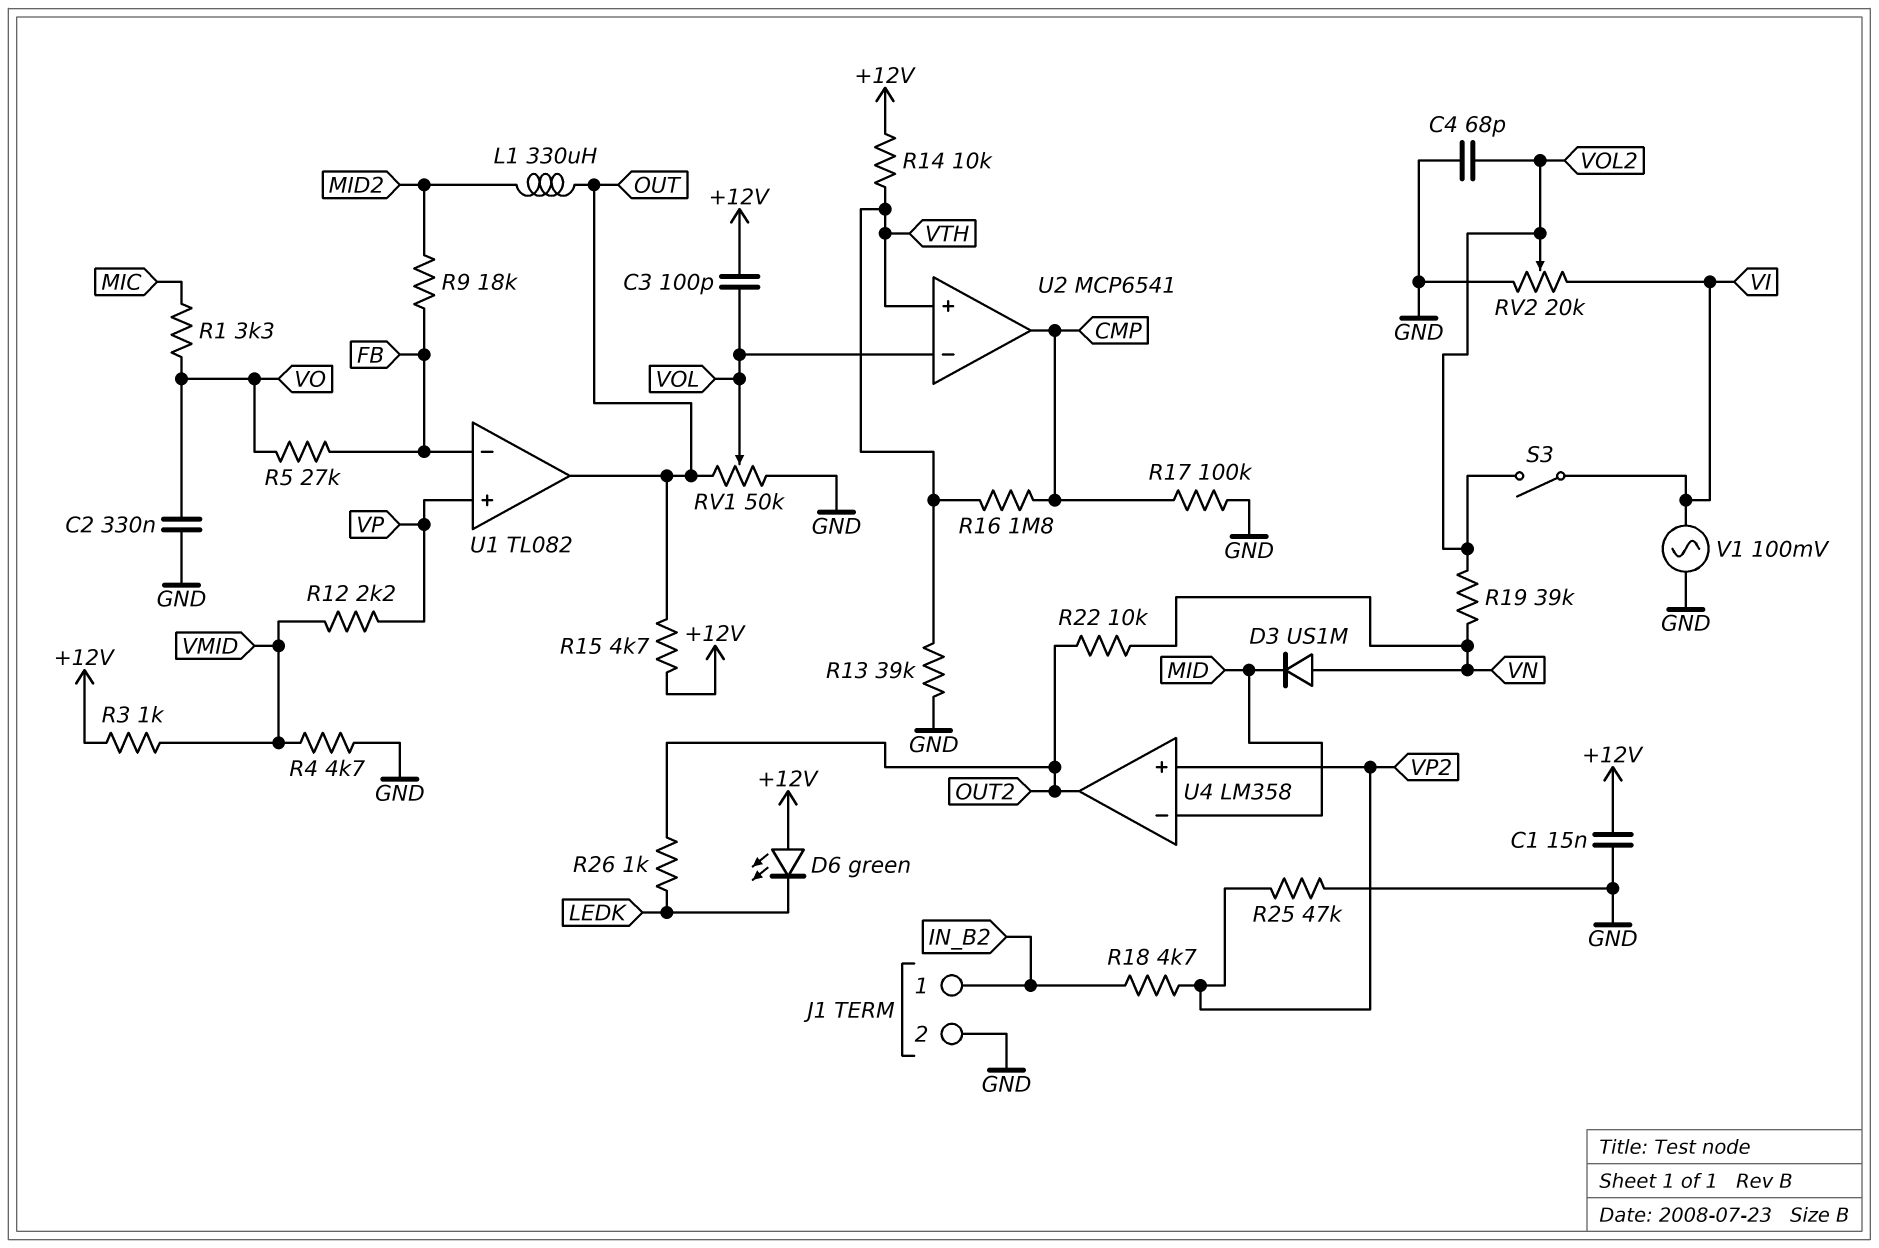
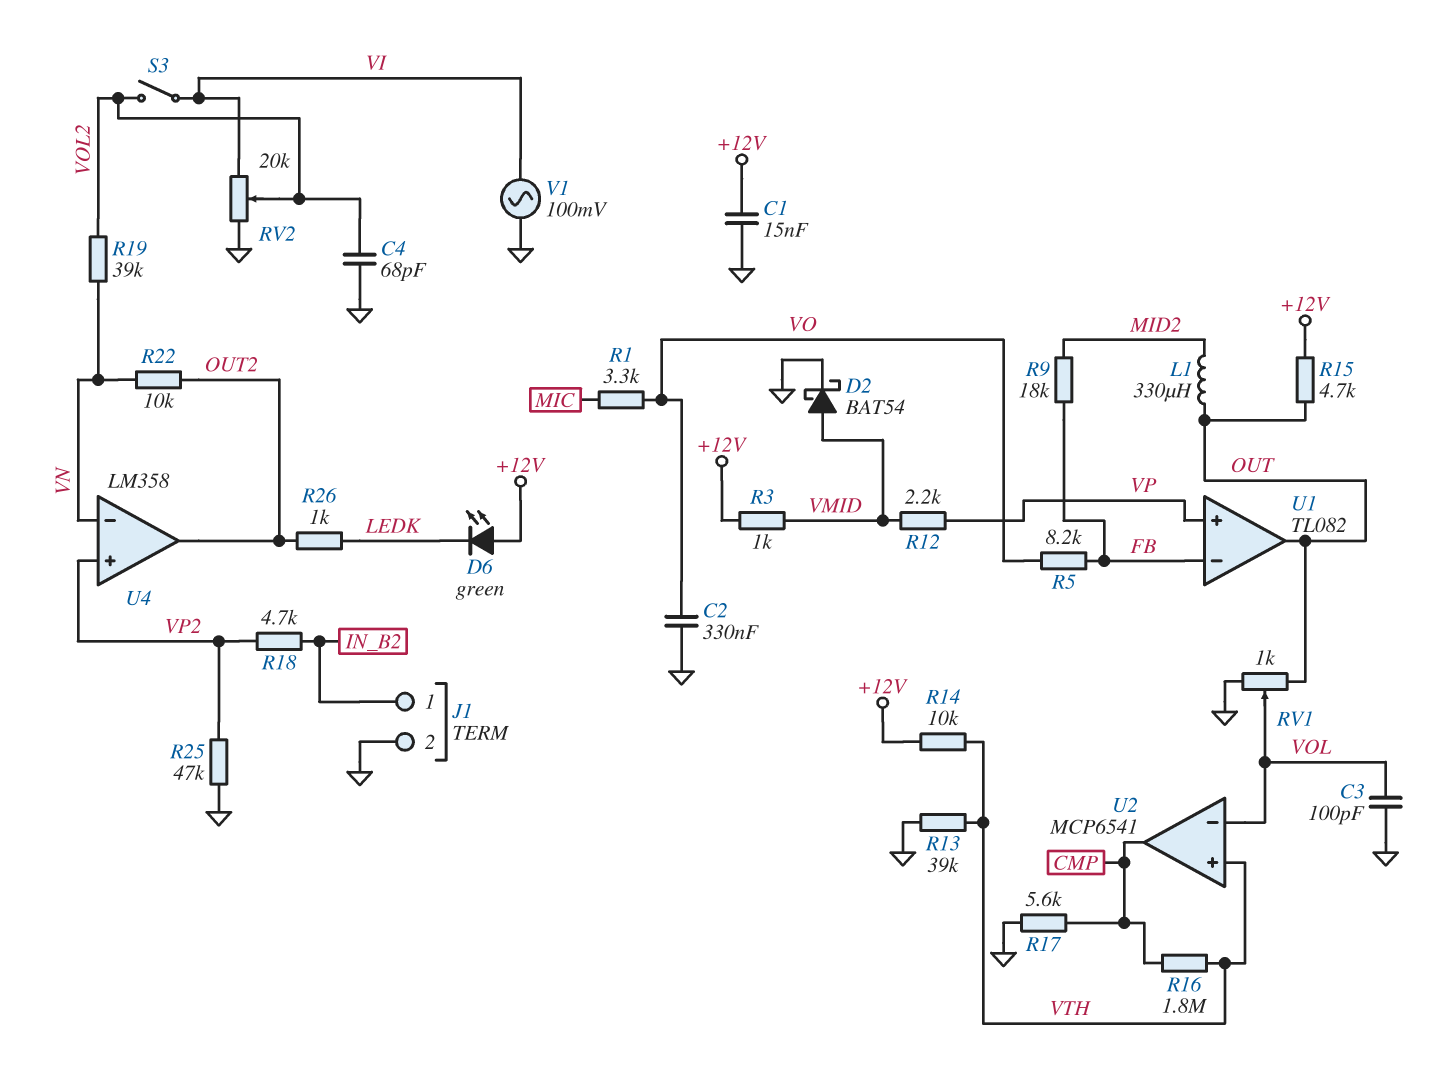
C3: 100pF (+12V, VOL) -> 100pF (GND, VOL)
D2: none -> schottky BAT54 (A VMID, K GND)
D3: diode US1M (A VN, K MID) -> none
R4: 4.7k (GND, VMID) -> none
R5: 27k (FB, VO) -> 8.2k (FB, VO)
R17: 100k (CMP, GND) -> 5.6k (CMP, GND)
RV1: 50k (GND, OUT, wiper VOL) -> 1k (GND, OUT, wiper VOL)
U4 pin in-: MID -> VN

